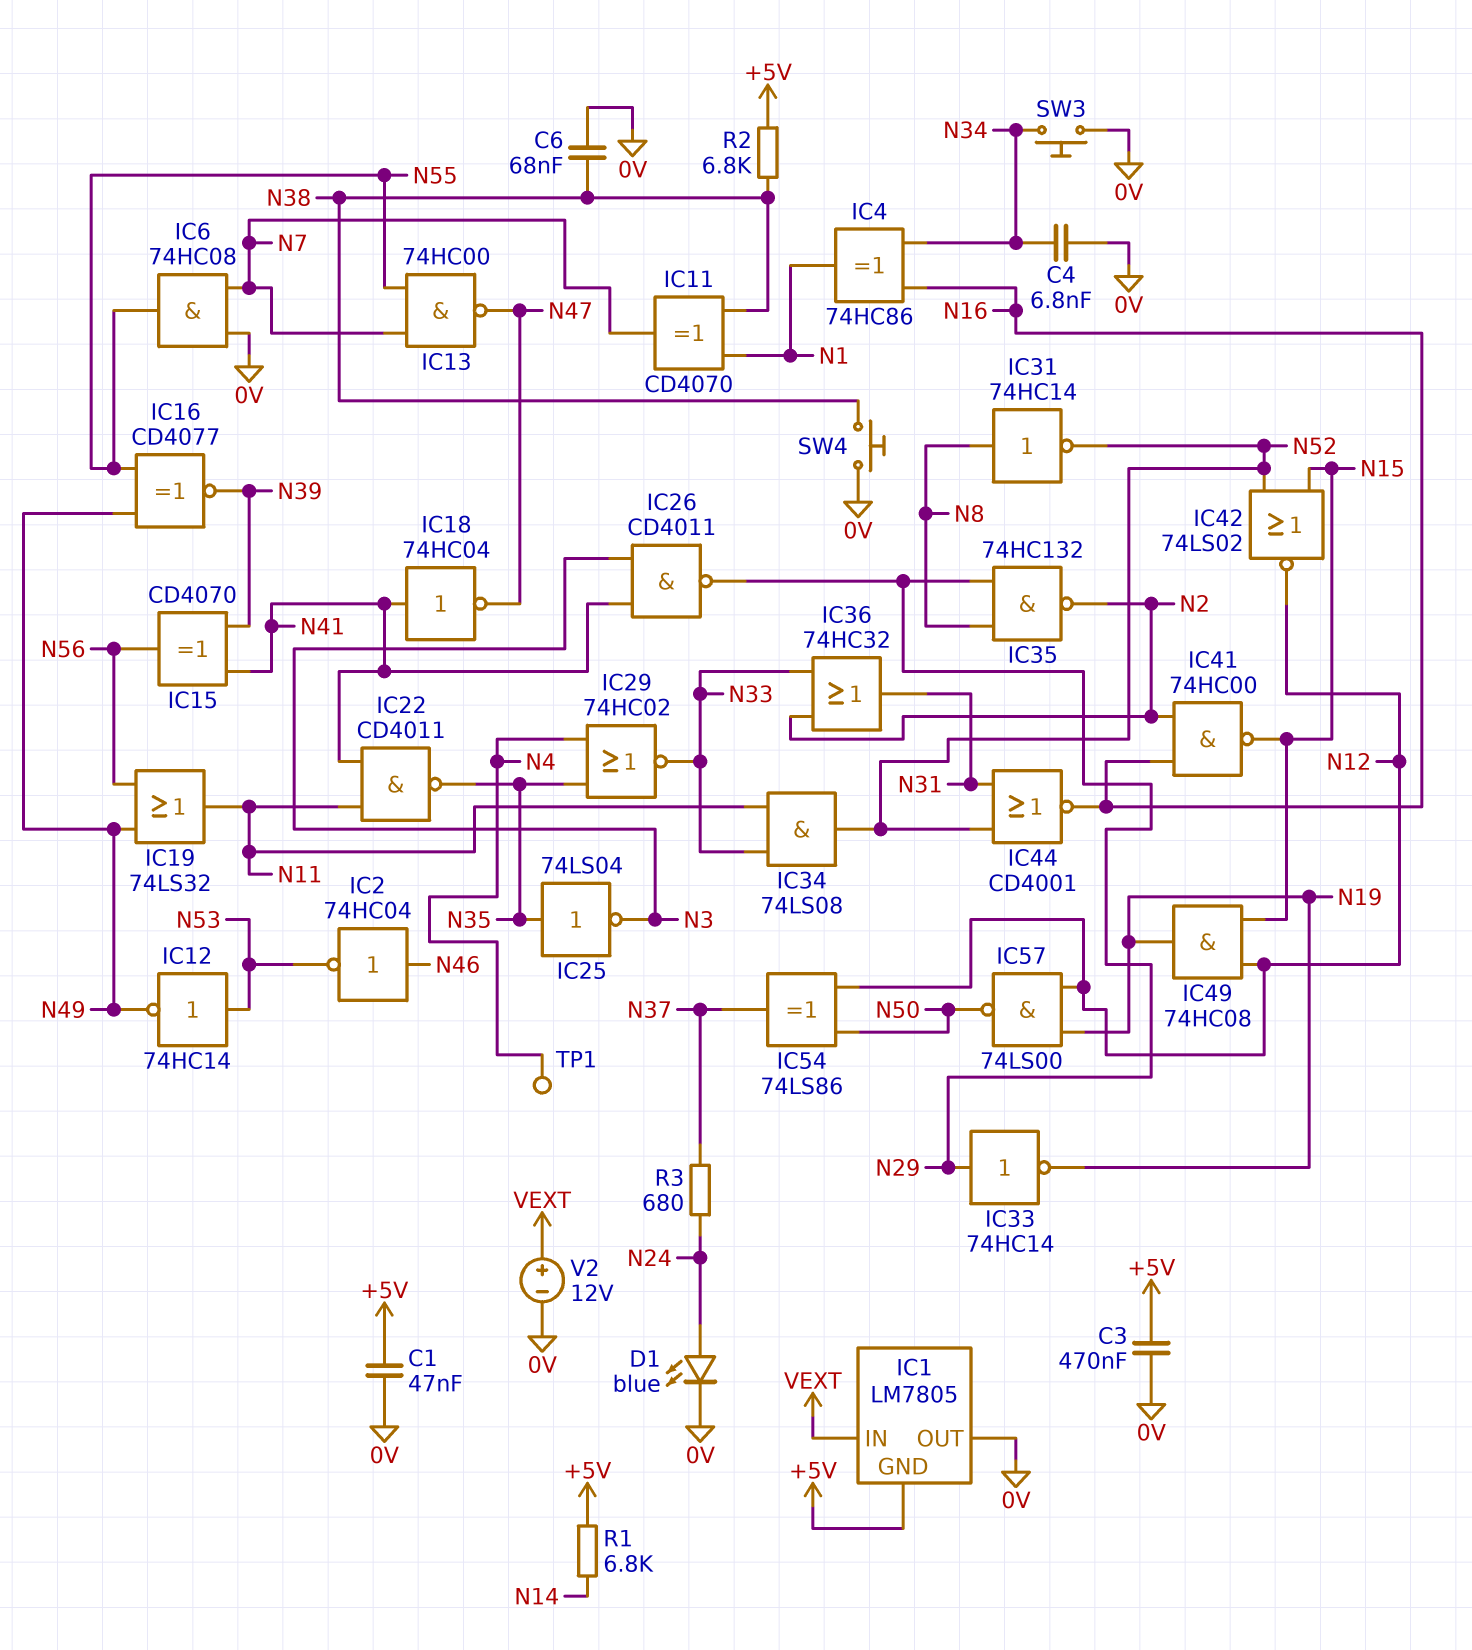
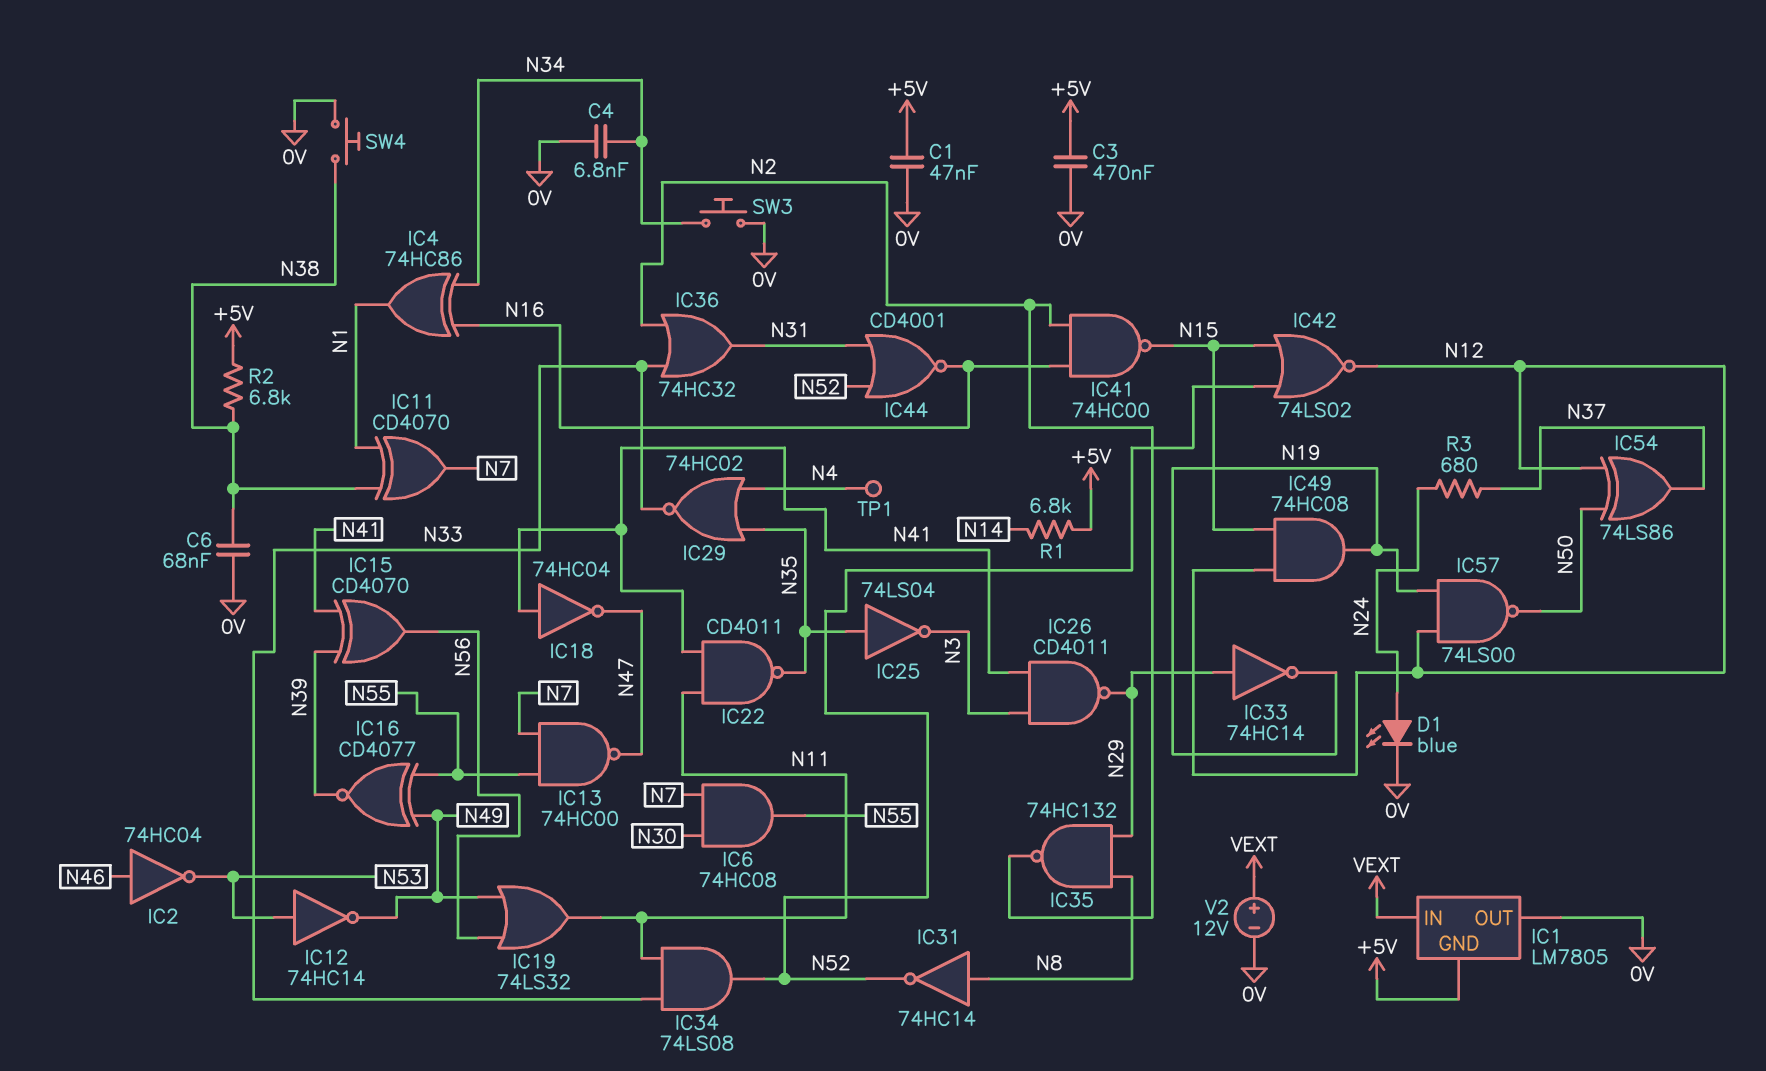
IC6: AND 74HC08 (in 0V, in N7, out N55) -> AND 74HC08 (in N7, in N30, out N55)

